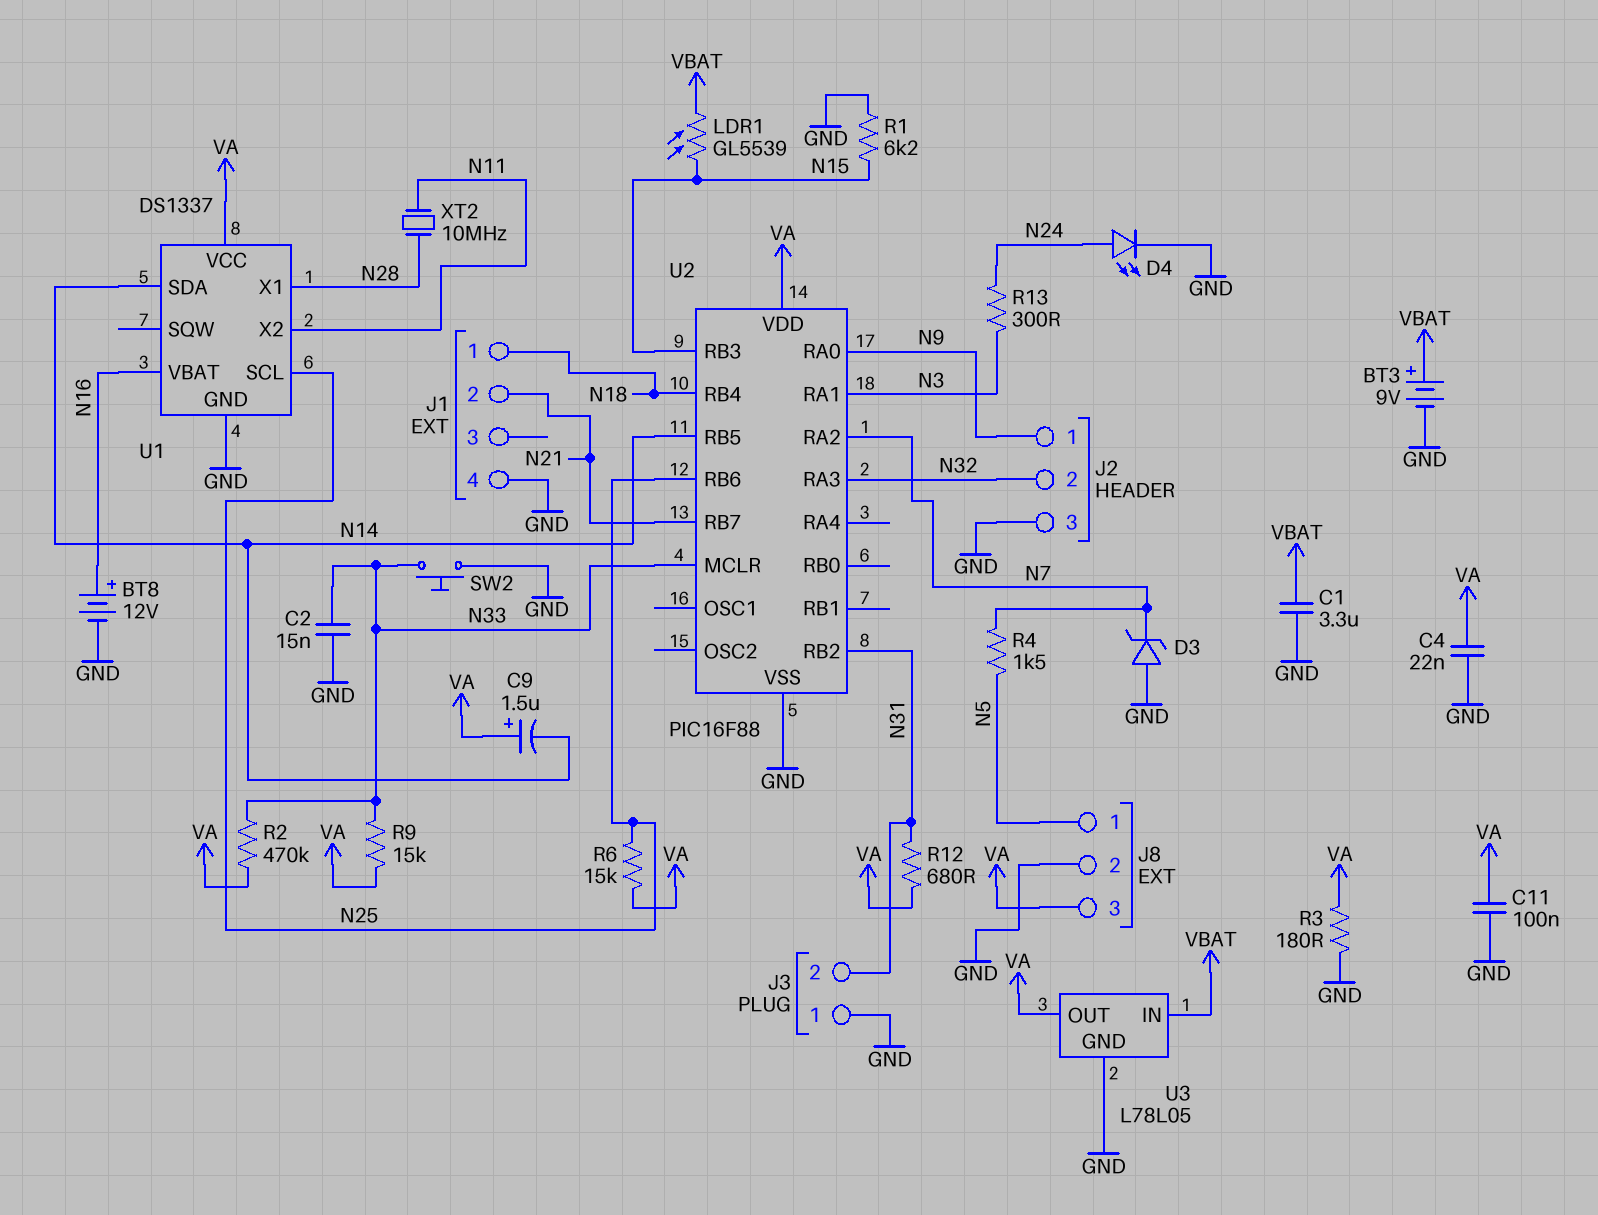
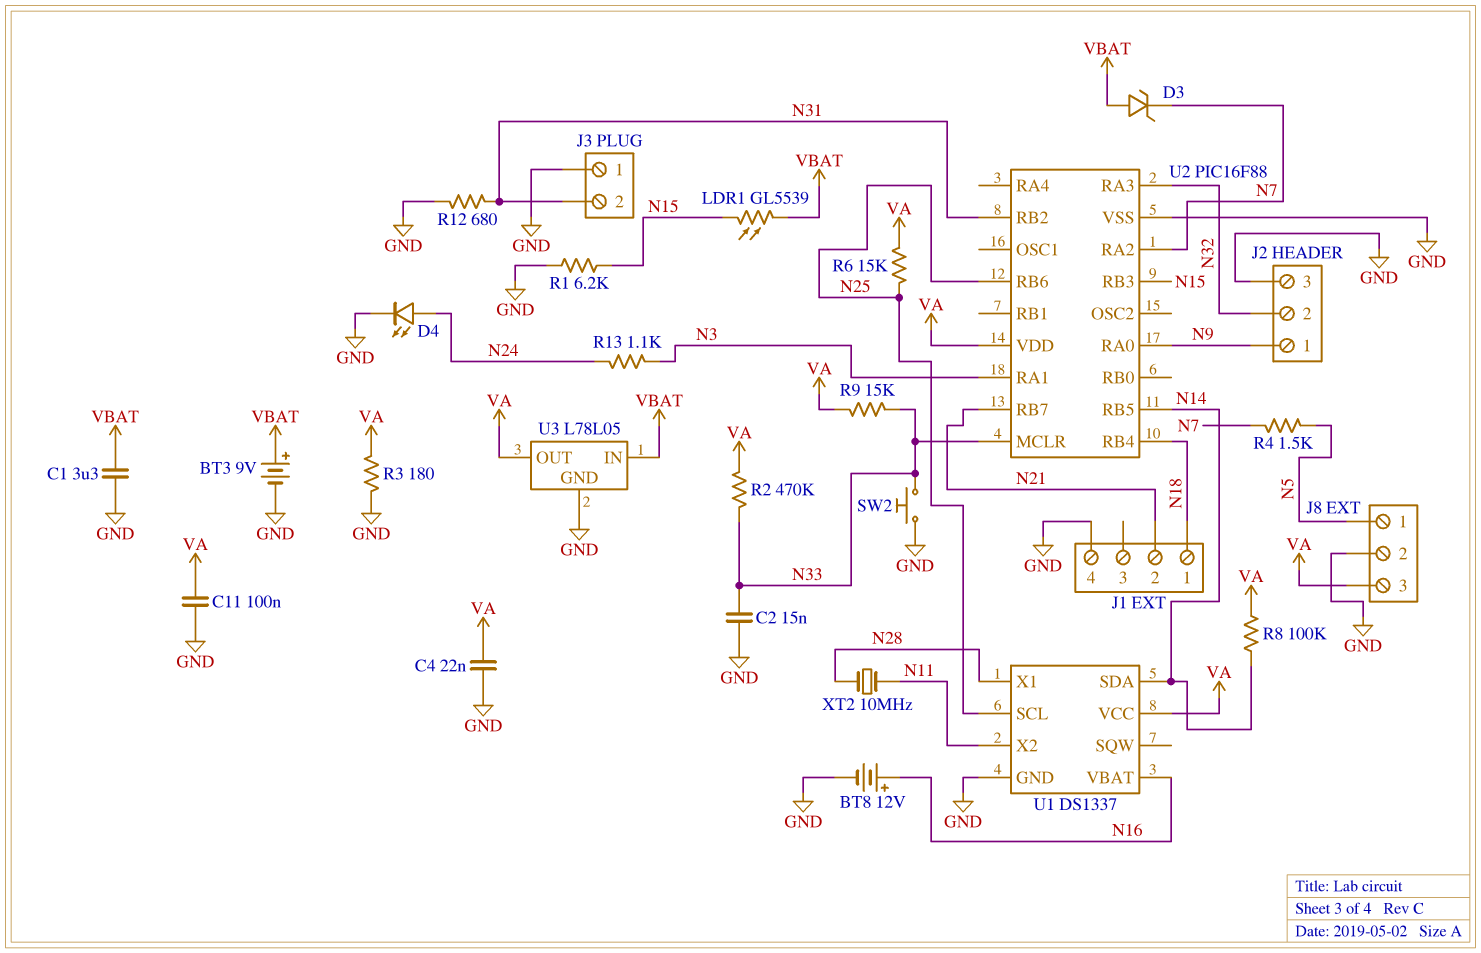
C9: 1.5uF (plus VA, minus N14) -> none
D3: zener (A GND, K N7) -> zener (A VBAT, K N7)
R8: none -> 100k (N14, VA)
R12: 680 (N31, VA) -> 680 (GND, N31)
R13: 300 (N3, N24) -> 1.1k (N3, N24)

